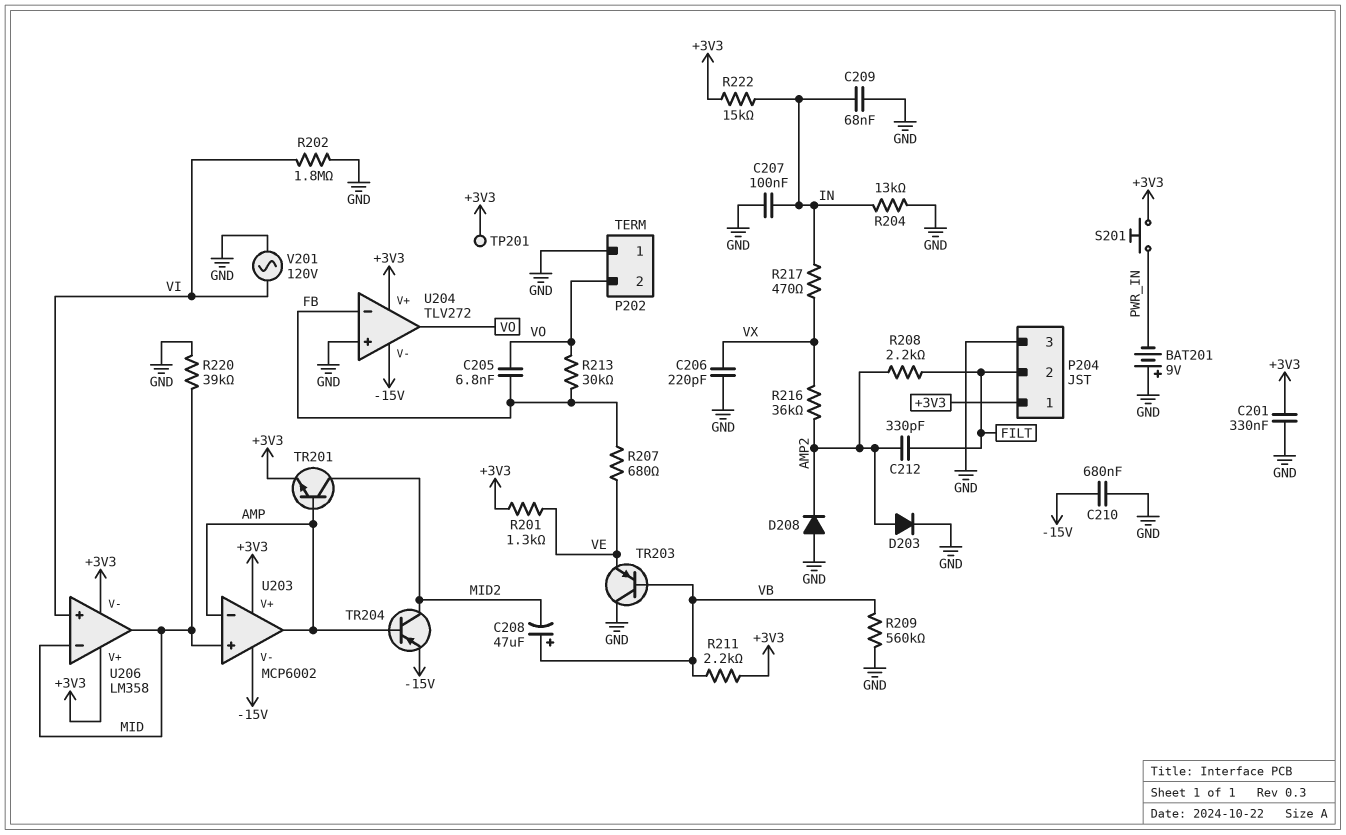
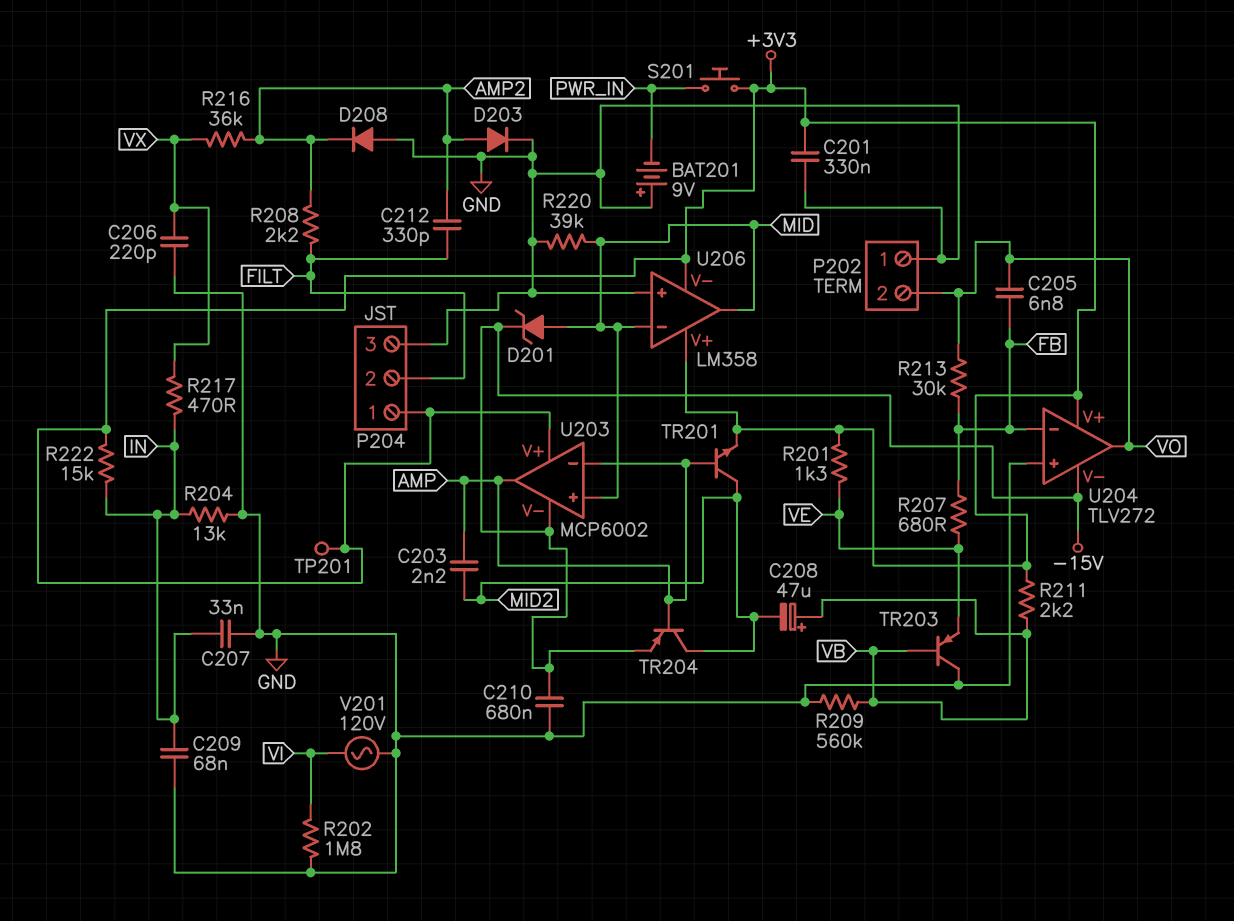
C203: none -> 2.2nF (AMP, MID2)
C207: 100nF (GND, IN) -> 33nF (GND, IN)
D201: none -> zener (A MID, K -15V)
U206 pin in+: VI -> GND

